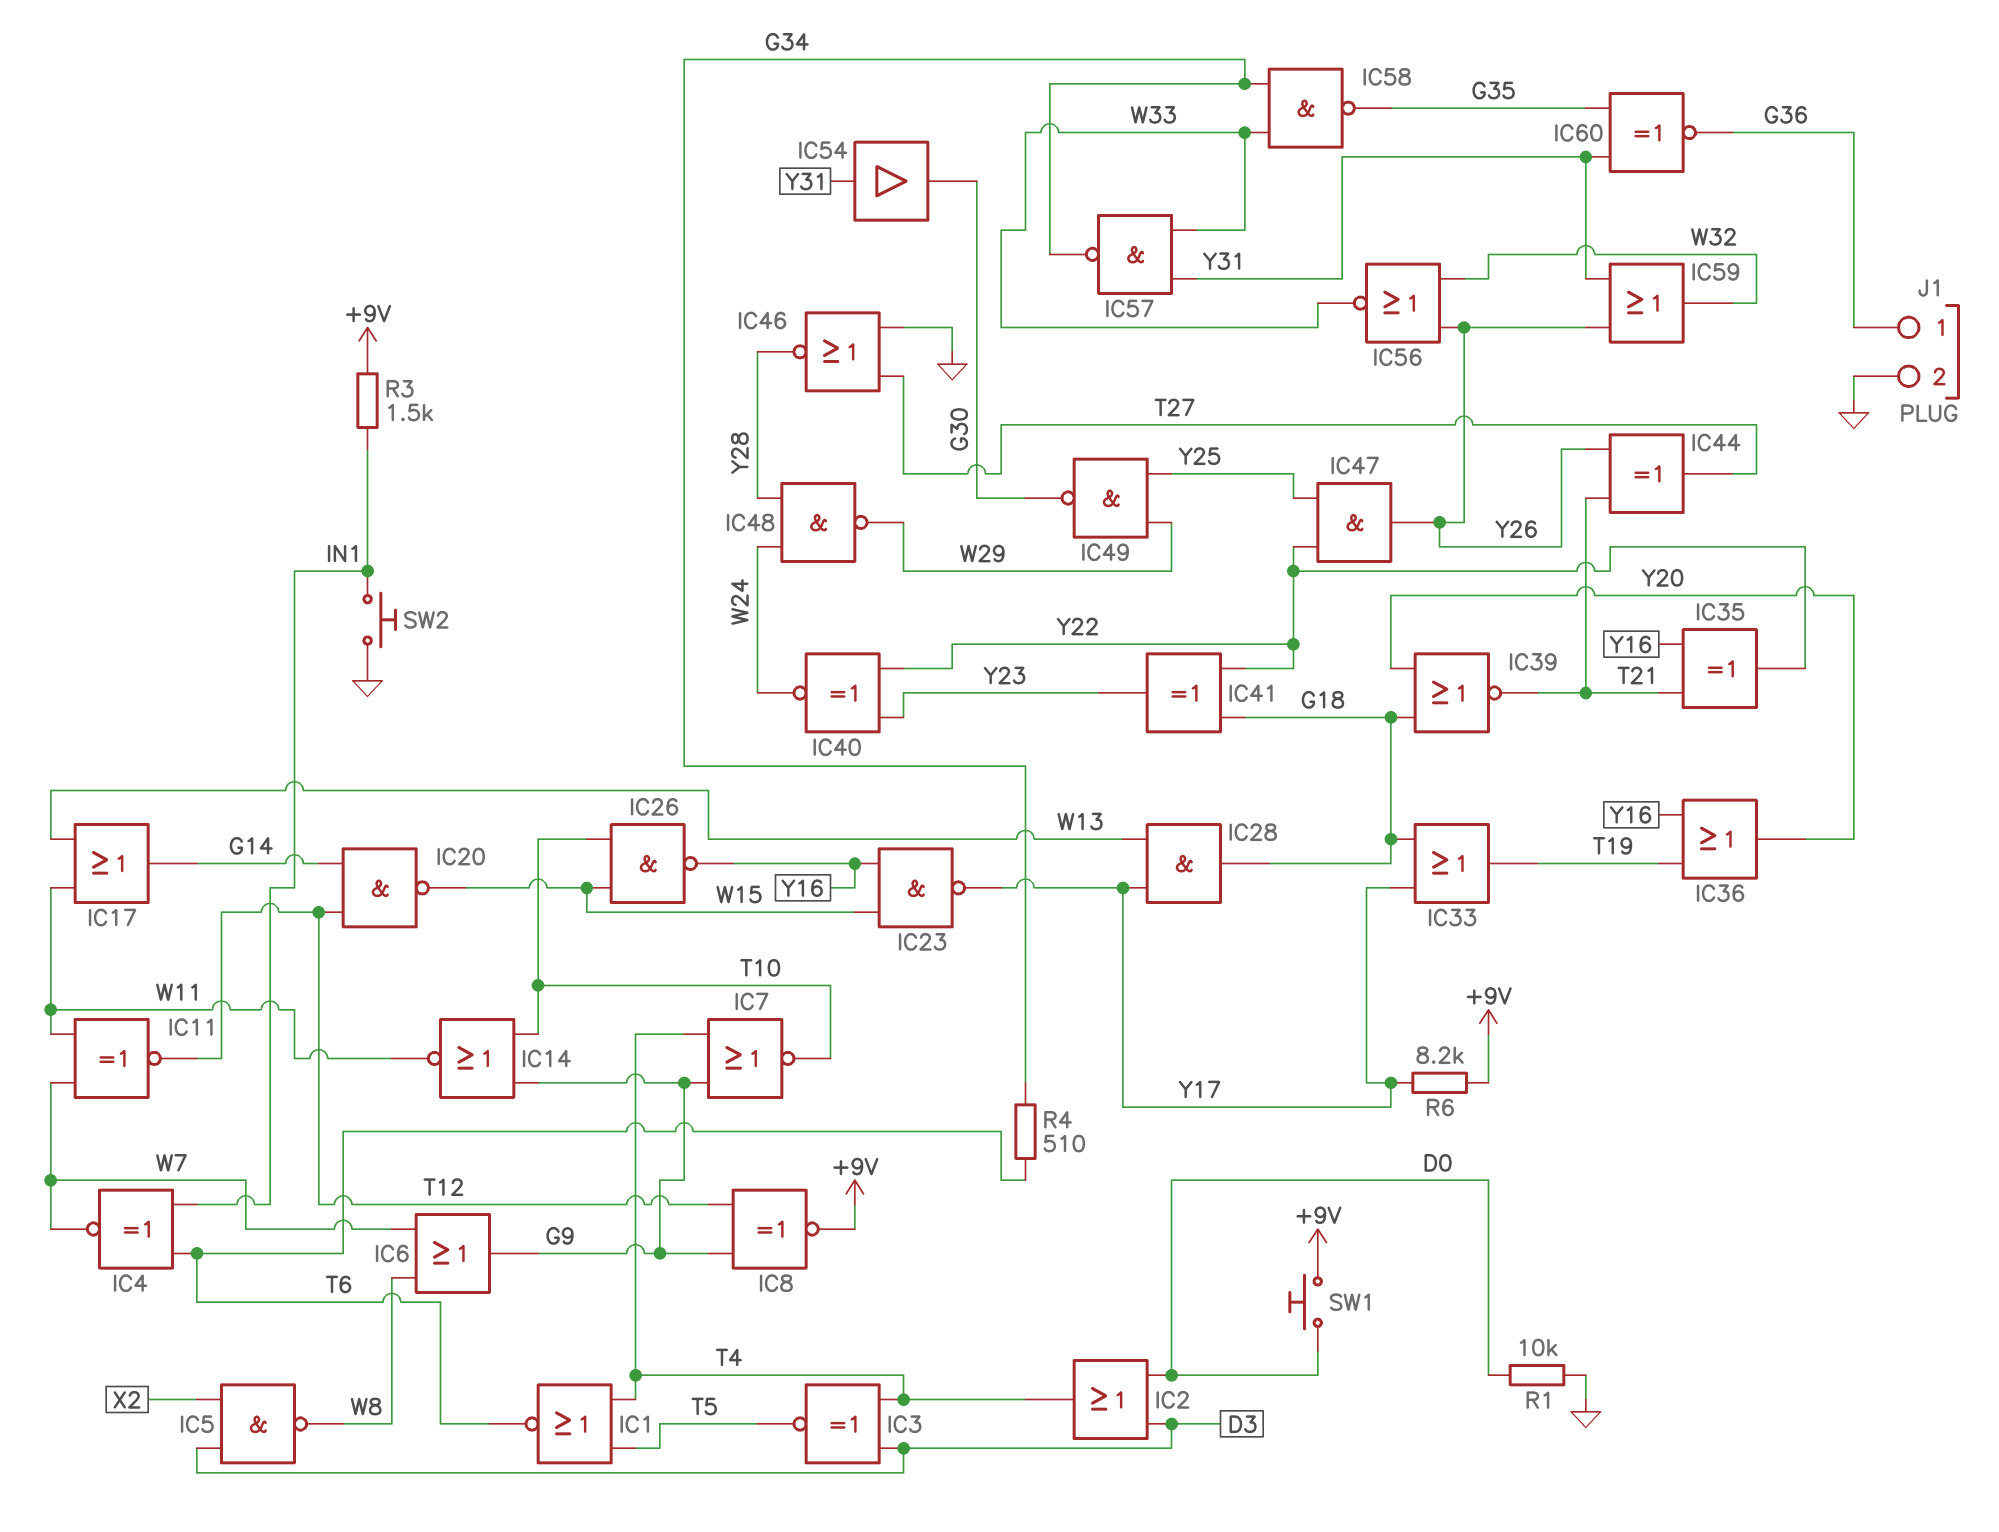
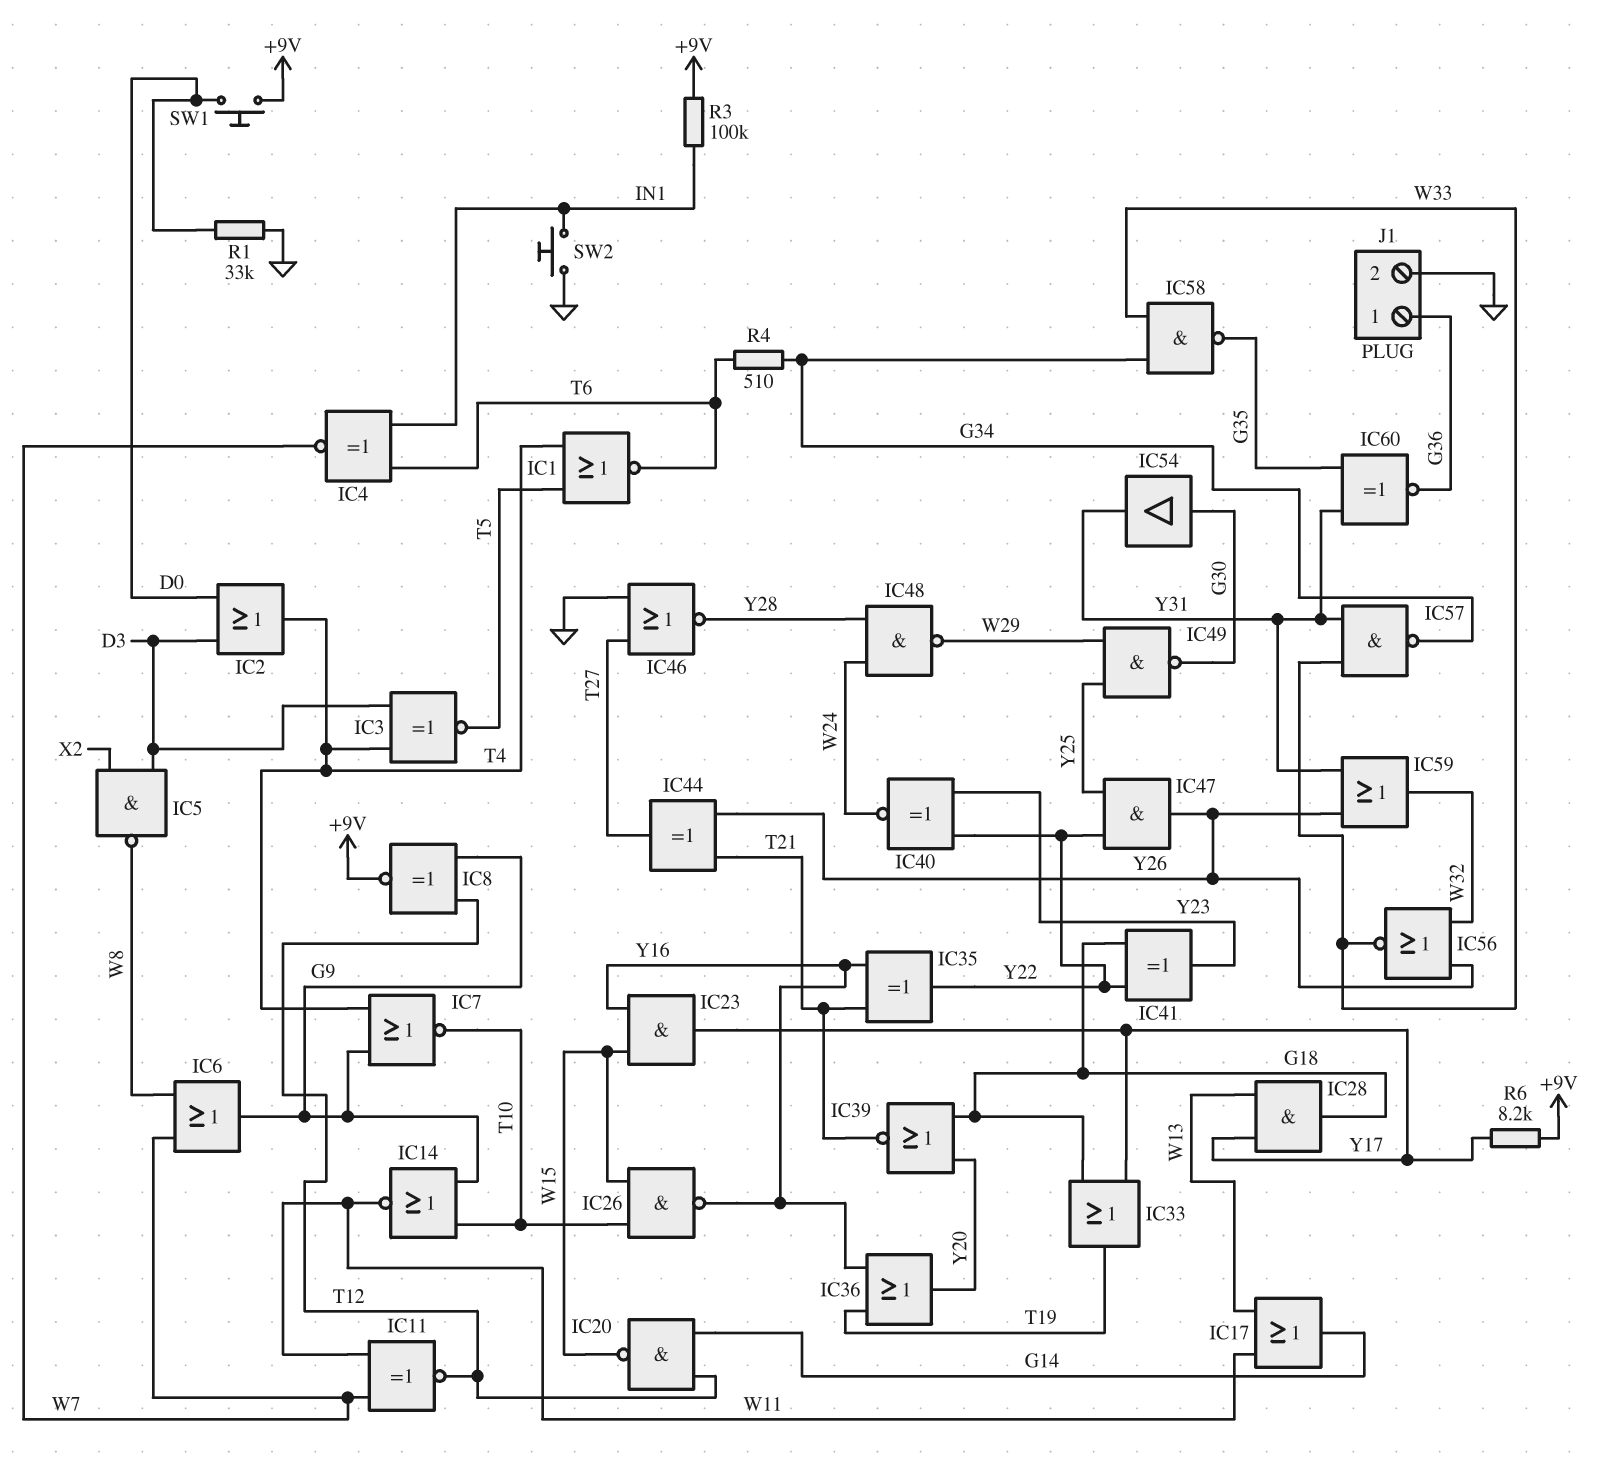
IC23: NAND (in W15, in Y16, out Y17) -> AND (in W15, in Y16, out Y17)
IC54: buffer (in Y31, out G30) -> buffer (in G30, out Y31)
R1: 10k (D0, GND) -> 33k (D0, GND)
R3: 1.5k (+9V, IN1) -> 100k (+9V, IN1)

